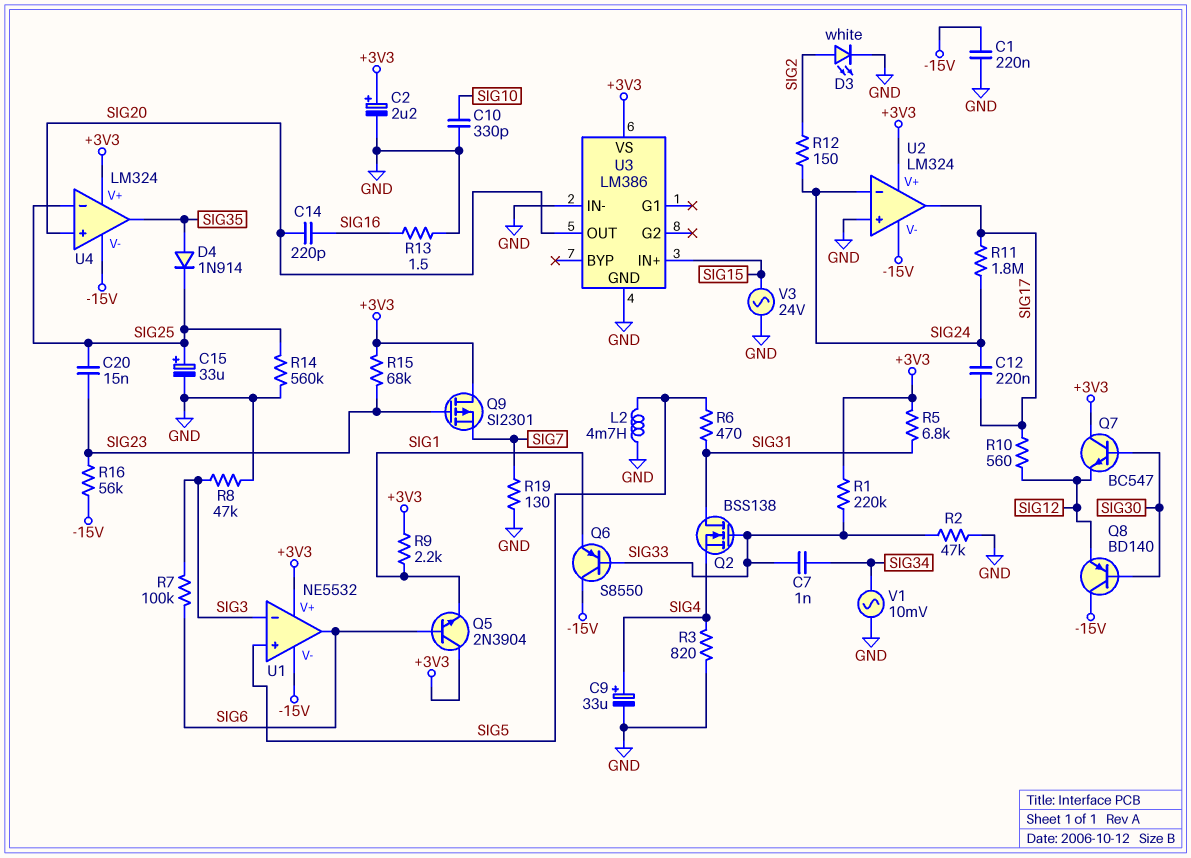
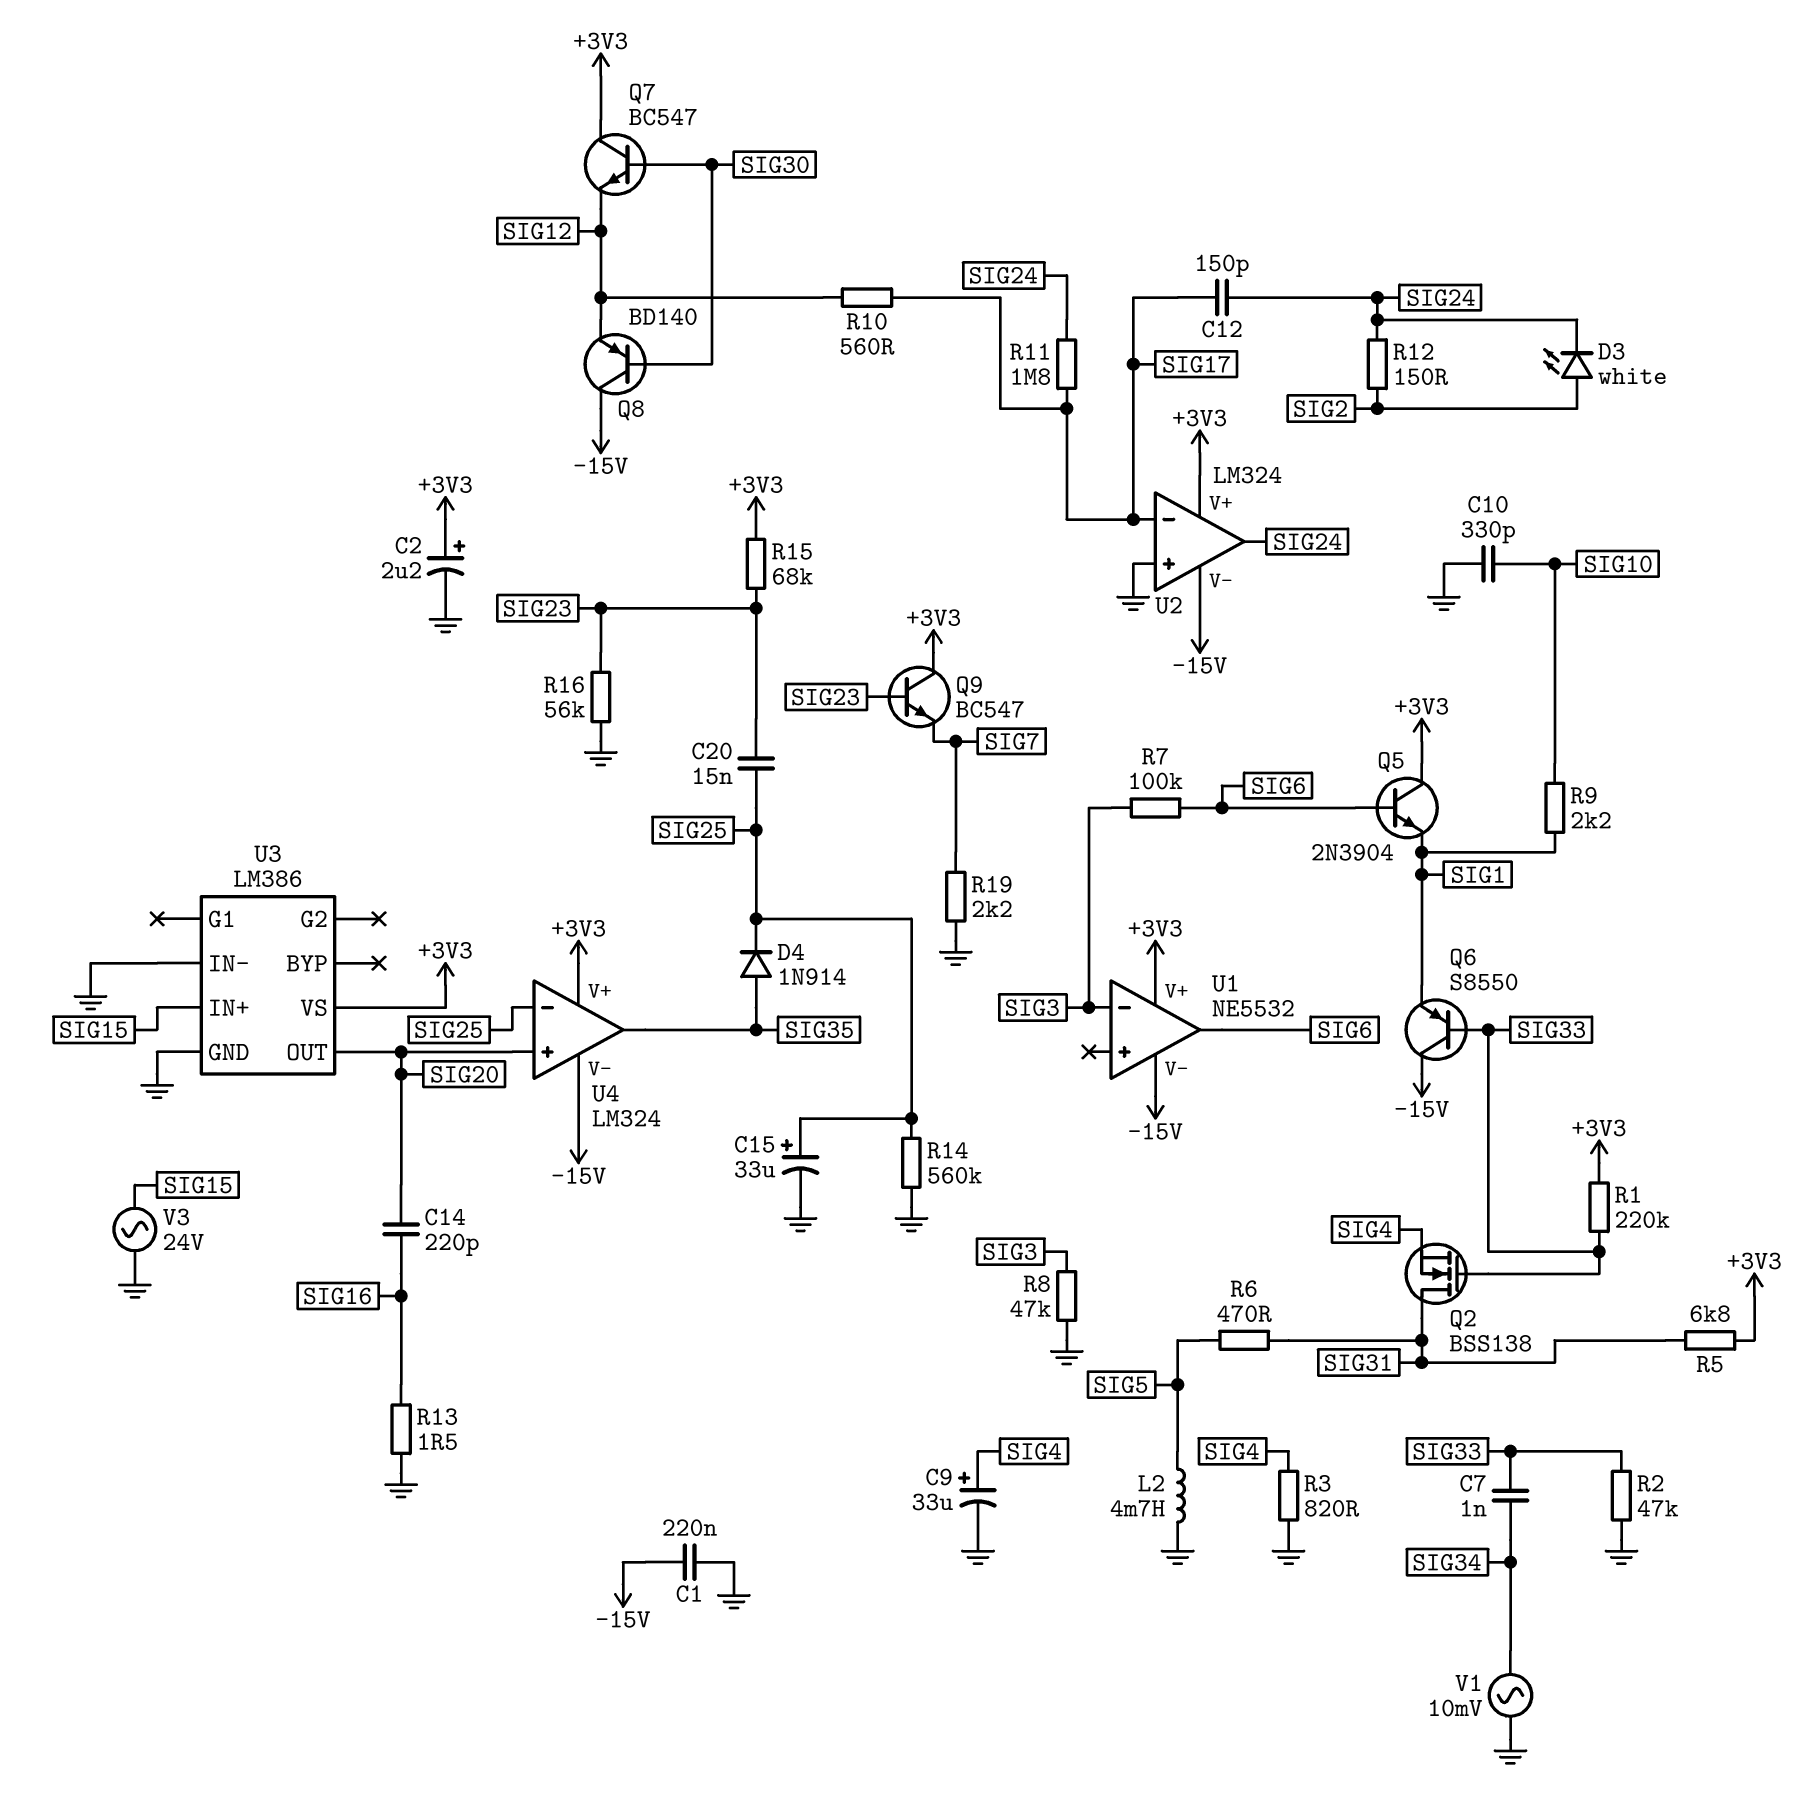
C12: 220nF (SIG17, SIG24) -> 150pF (SIG17, SIG24)
D3: LED white (A SIG2, K GND) -> LED white (A SIG2, K SIG24)
Q9: PMOS SI2301 (G SIG23, D +3V3, S SIG7) -> NPN BC547 (B SIG23, C +3V3, E SIG7)
R9: 2.2k (+3V3, SIG1) -> 2.2k (SIG1, SIG10)
R16: 56k (-15V, SIG23) -> 56k (GND, SIG23)
R19: 130 (GND, SIG7) -> 2.2k (GND, SIG7)
U1 pin in+: SIG5 -> none
U2 pin in-: SIG24 -> SIG17
U2 pin out: SIG17 -> SIG24

